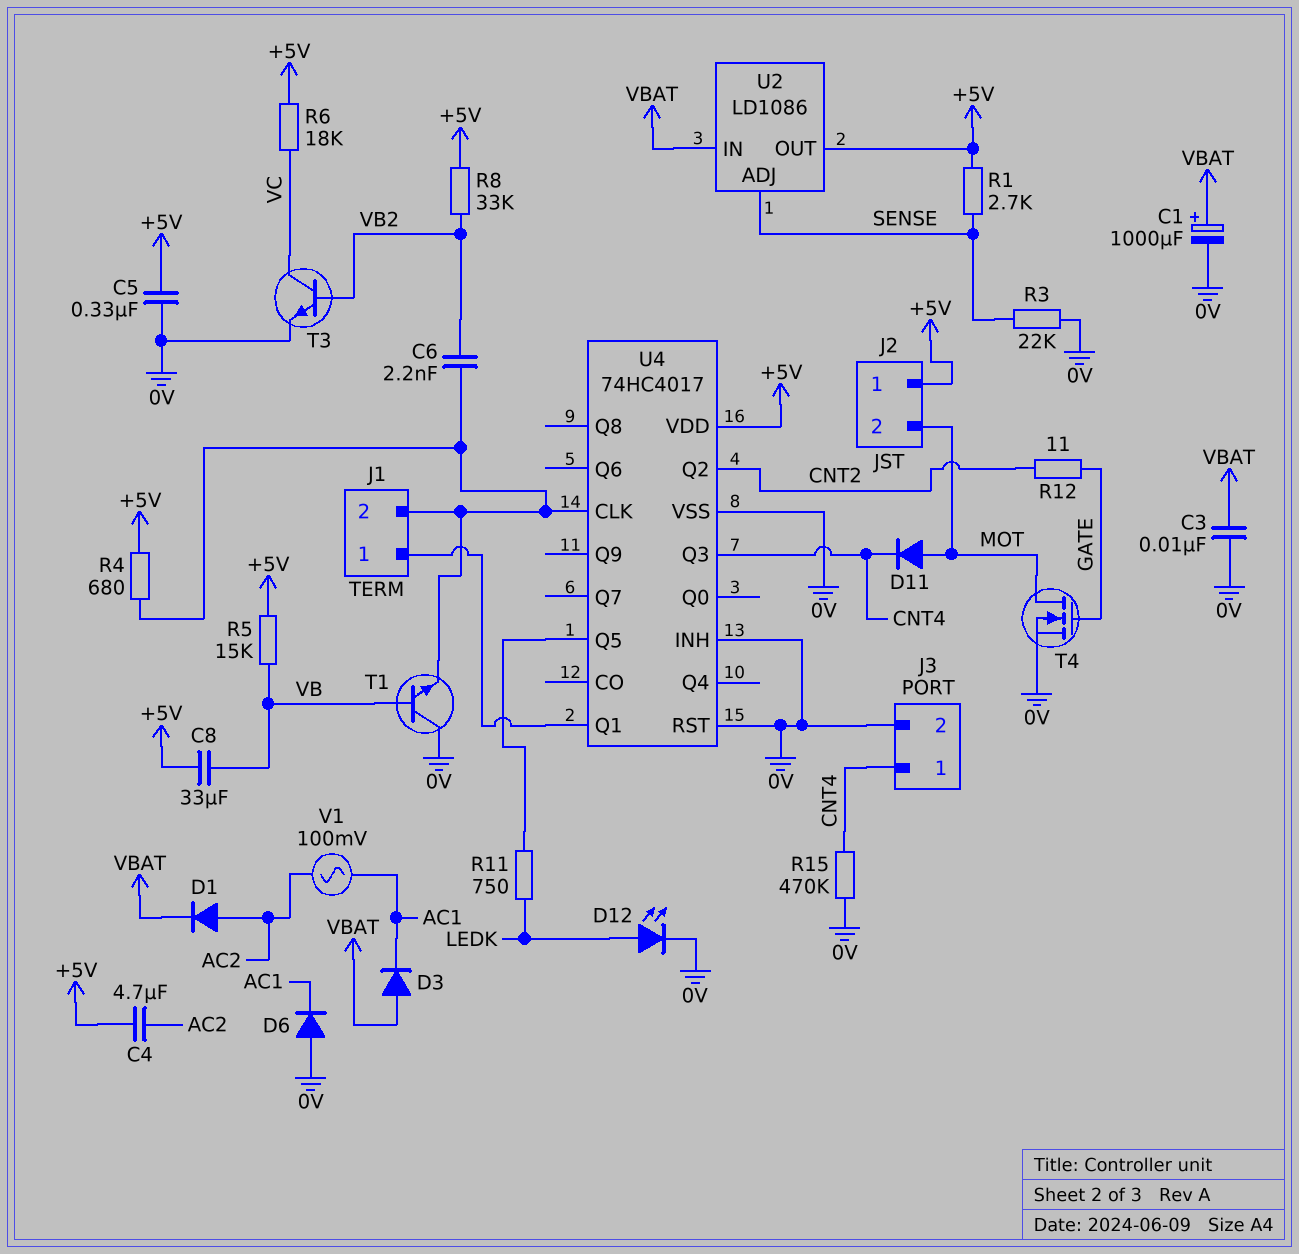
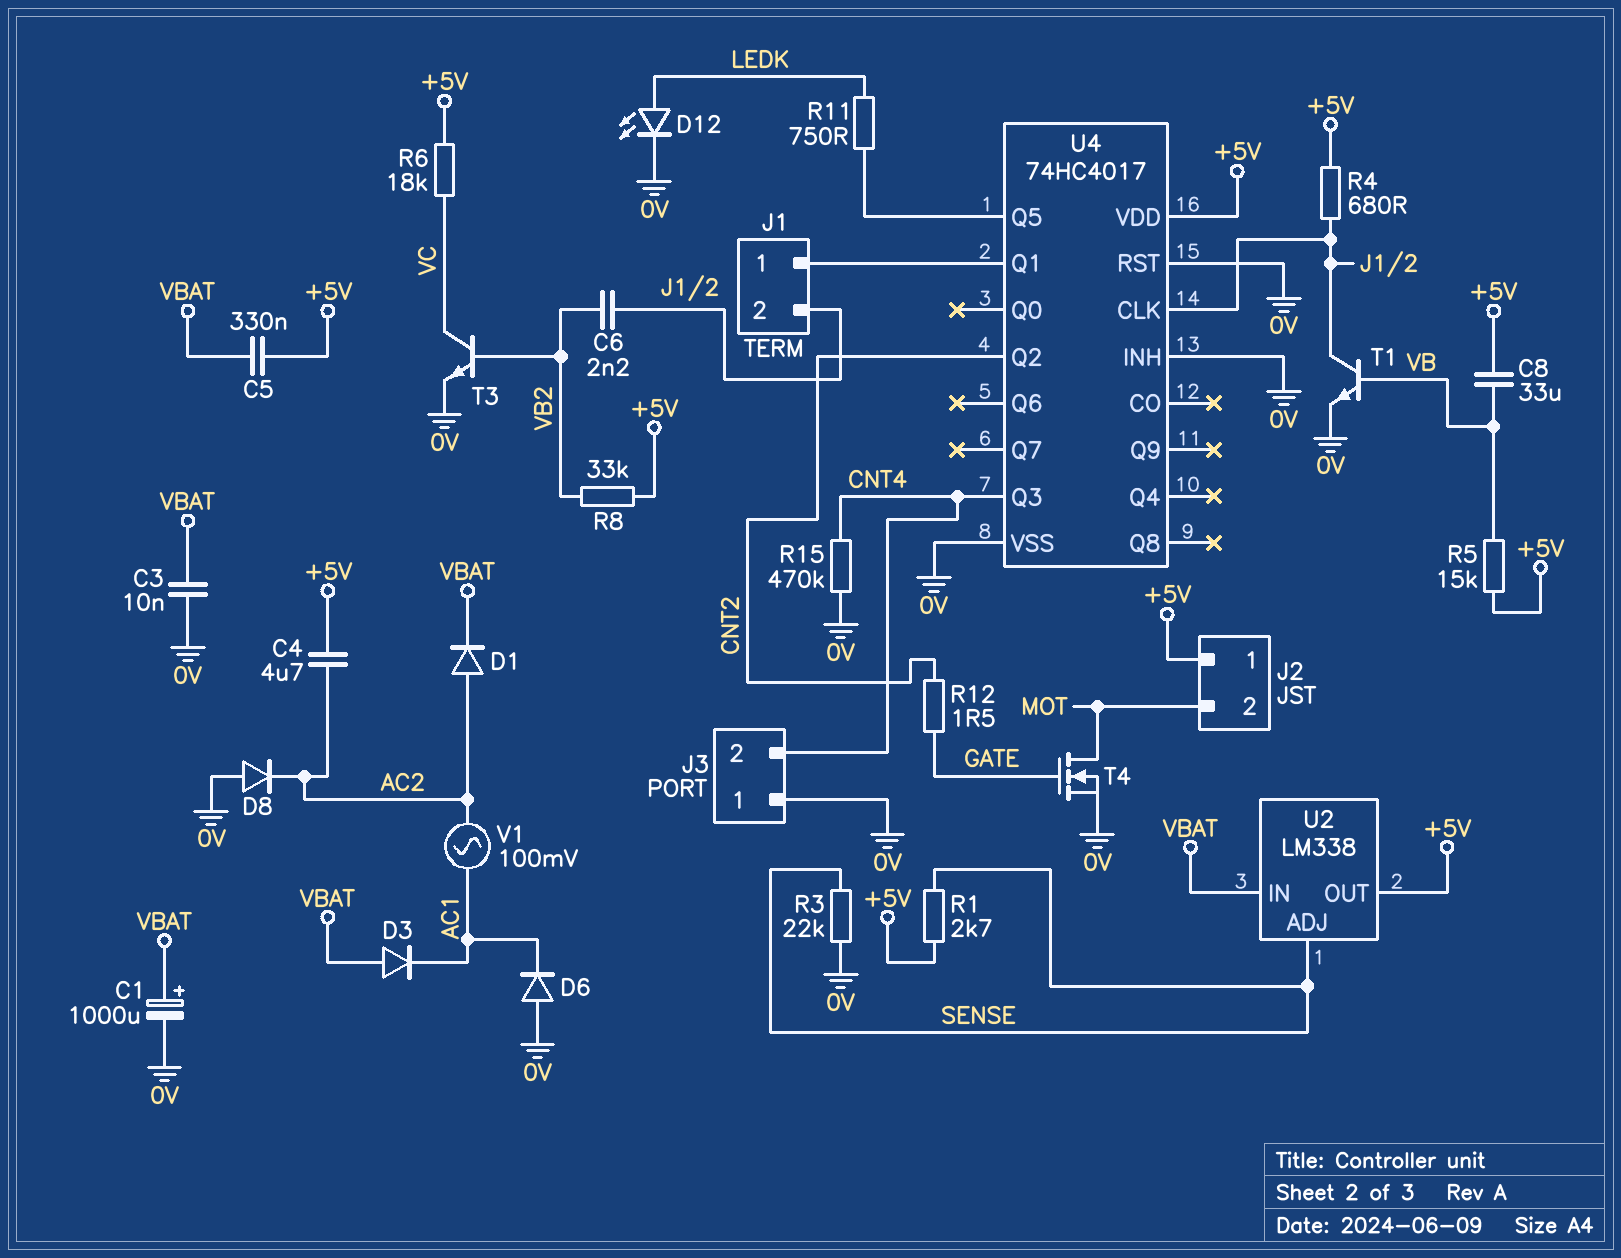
C5: 330nF (+5V, 0V) -> 330nF (+5V, VBAT)
D8: none -> diode (A 0V, K AC2)
D11: diode (A MOT, K CNT4) -> none
J3 pin 1: CNT4 -> 0V
J3 pin 2: 0V -> CNT4
R12: 11 (CNT2, GATE) -> 1.5 (CNT2, GATE)
T1: NPN (B VB, C 0V, E J1/2) -> NPN (B VB, C J1/2, E 0V)
U2: LD1086 -> LM338

